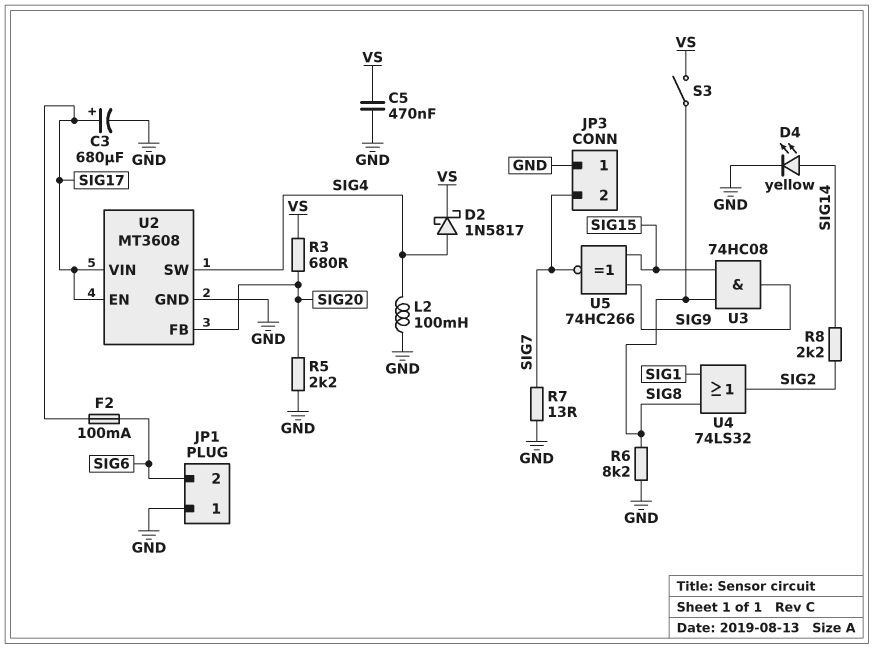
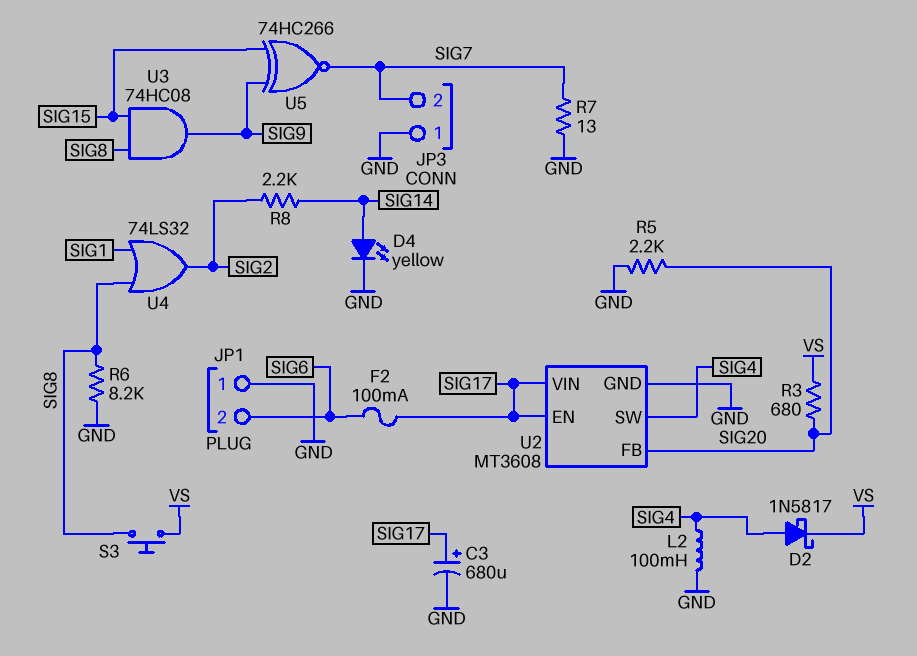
C5: 470nF (GND, VS) -> none
S3: switch (SIG8, VS) -> button (SIG8, VS)

